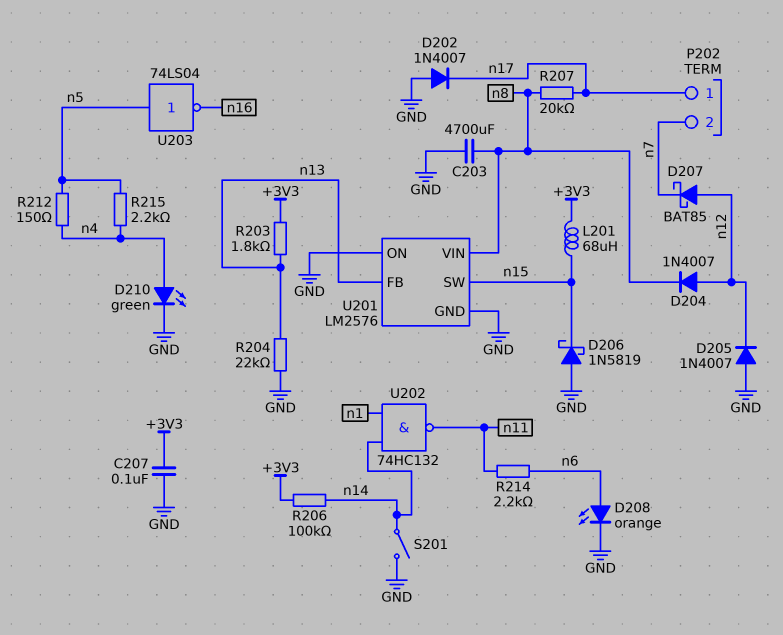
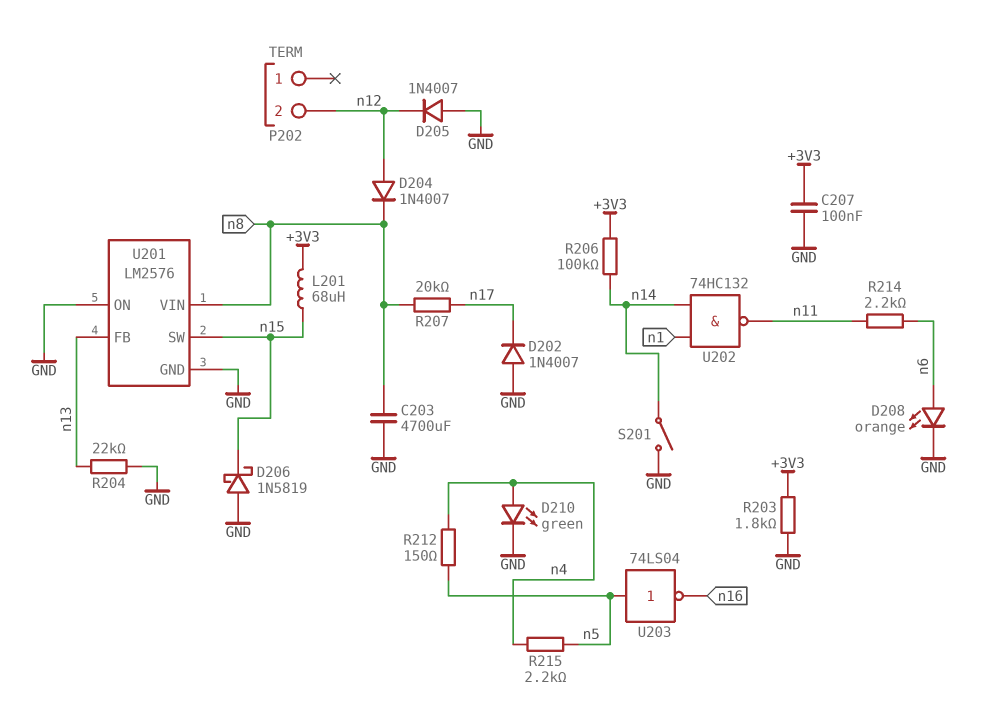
D207: schottky BAT85 (A n12, K n7) -> none
P202 pin 1: n17 -> none
P202 pin 2: n7 -> n12
R203: 1.8k (+3V3, n13) -> 1.8k (+3V3, GND)

